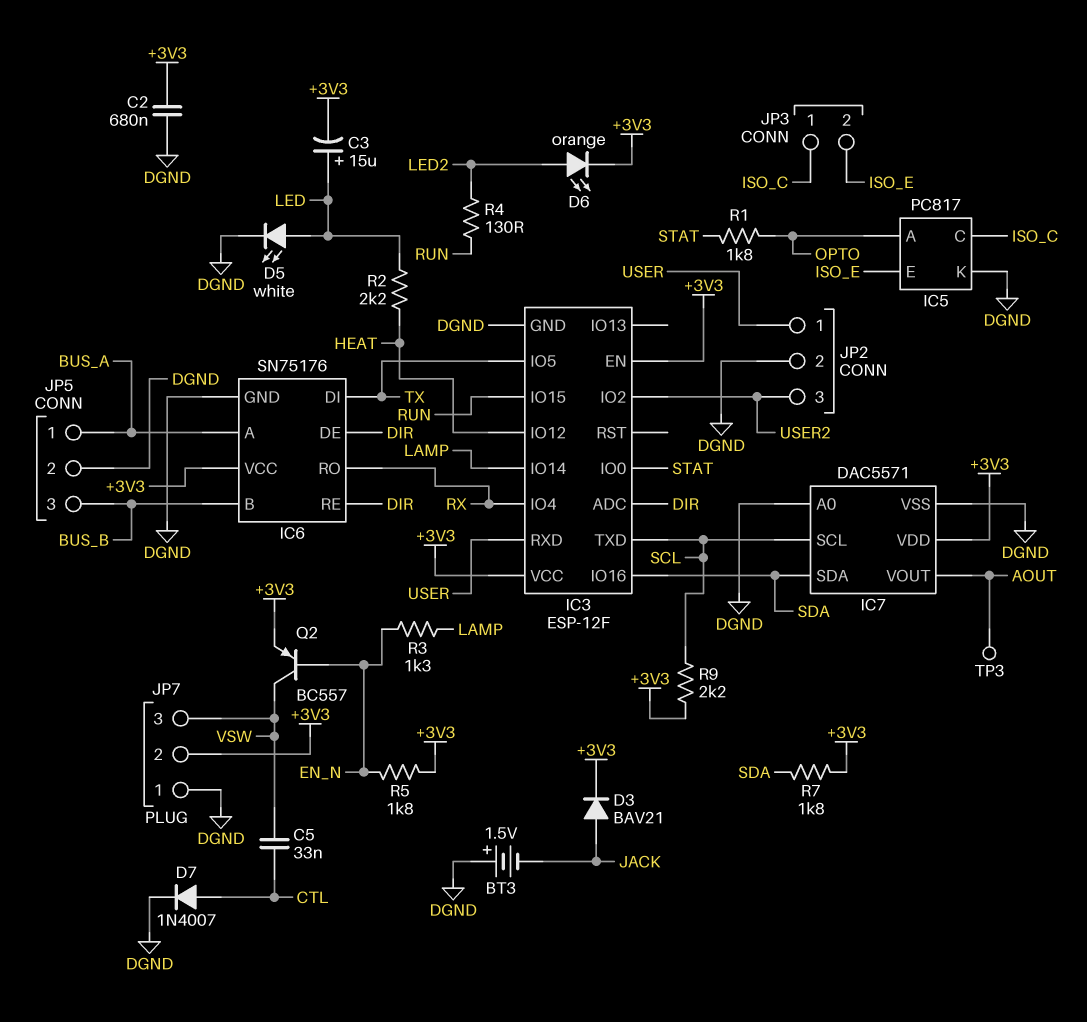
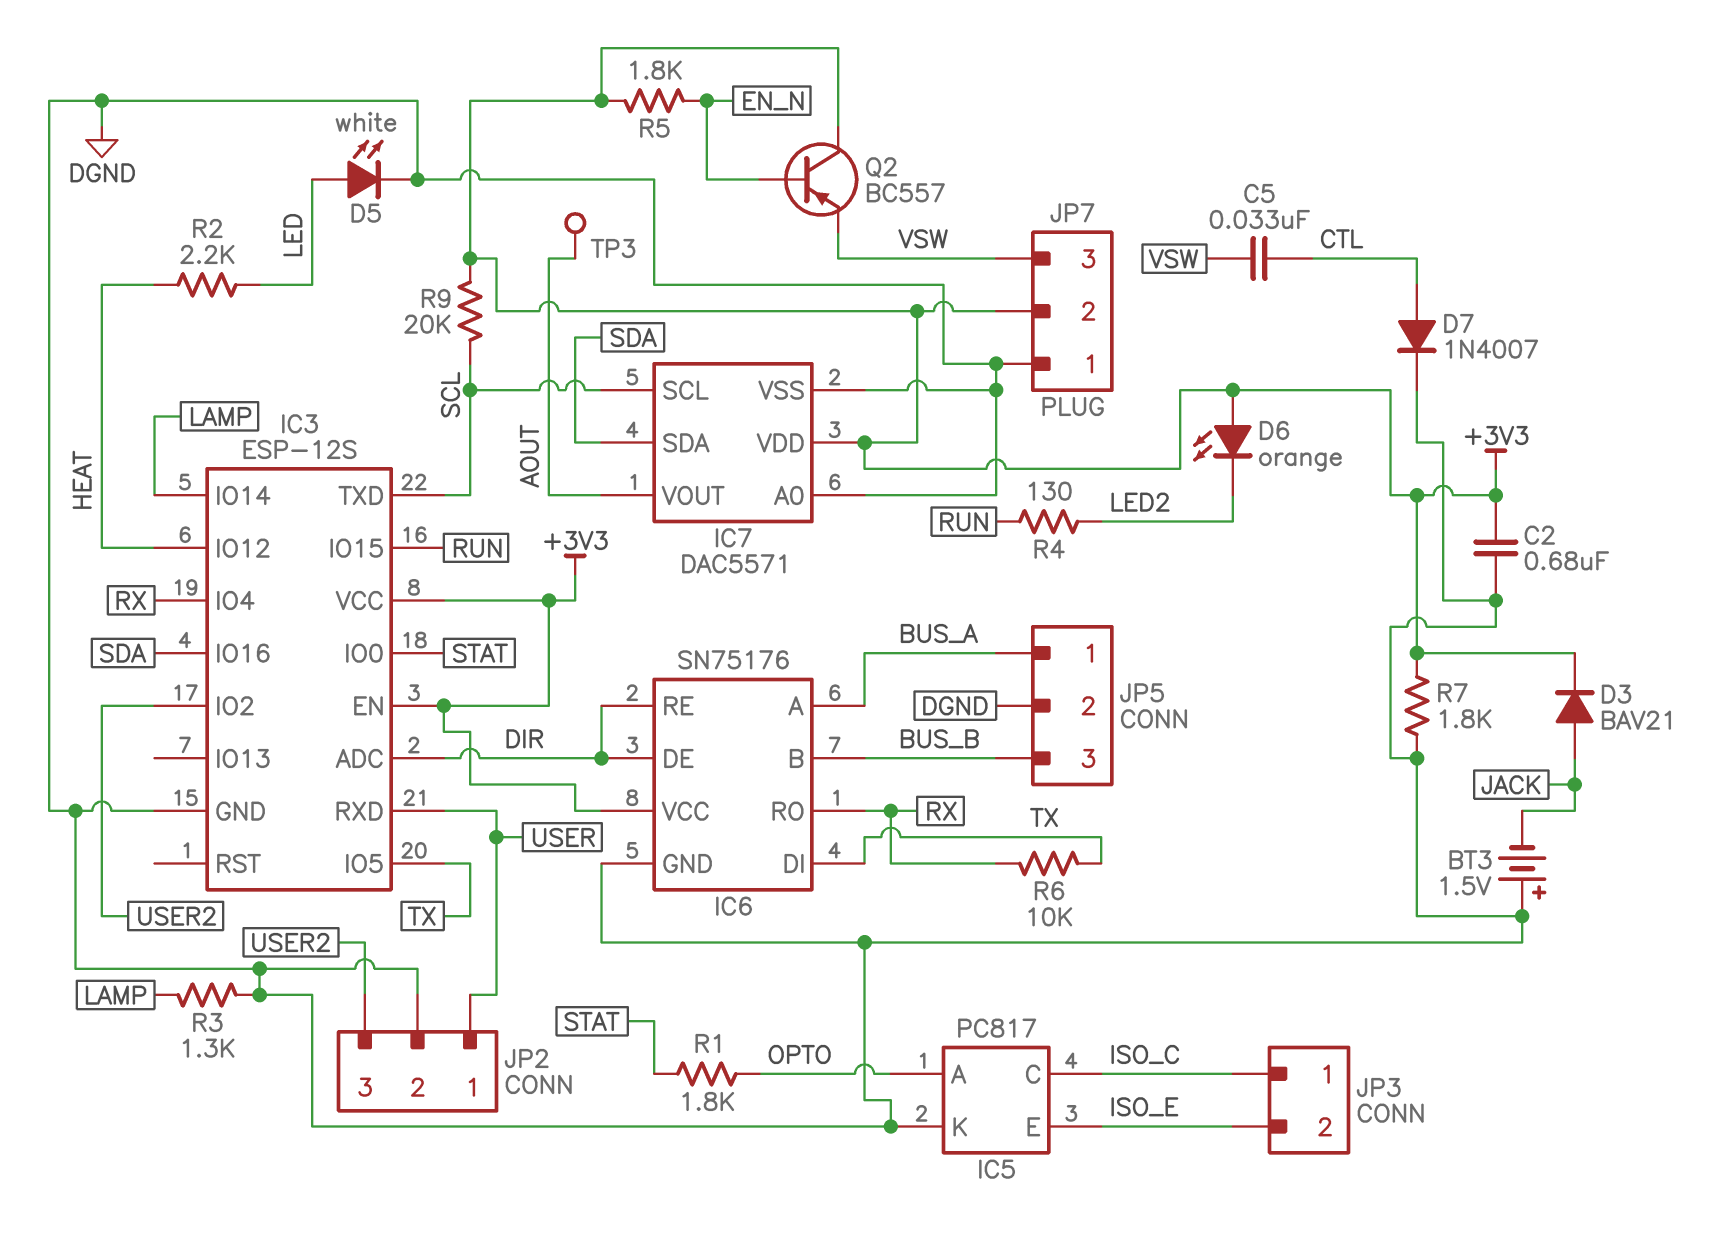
C3: 15uF (plus LED, minus +3V3) -> none
D6: LED orange (A LED2, K +3V3) -> LED orange (A +3V3, K LED2)
IC3: ESP-12F -> ESP-12S
Q2: PNP BC557 (B EN_N, C VSW, E +3V3) -> PNP BC557 (B EN_N, C +3V3, E VSW)
R3: 1.3k (EN_N, LAMP) -> 1.3k (DGND, LAMP)
R6: none -> 10k (RX, TX)
R7: 1.8k (+3V3, SDA) -> 1.8k (+3V3, DGND)
R9: 2.2k (+3V3, SCL) -> 20k (+3V3, SCL)

